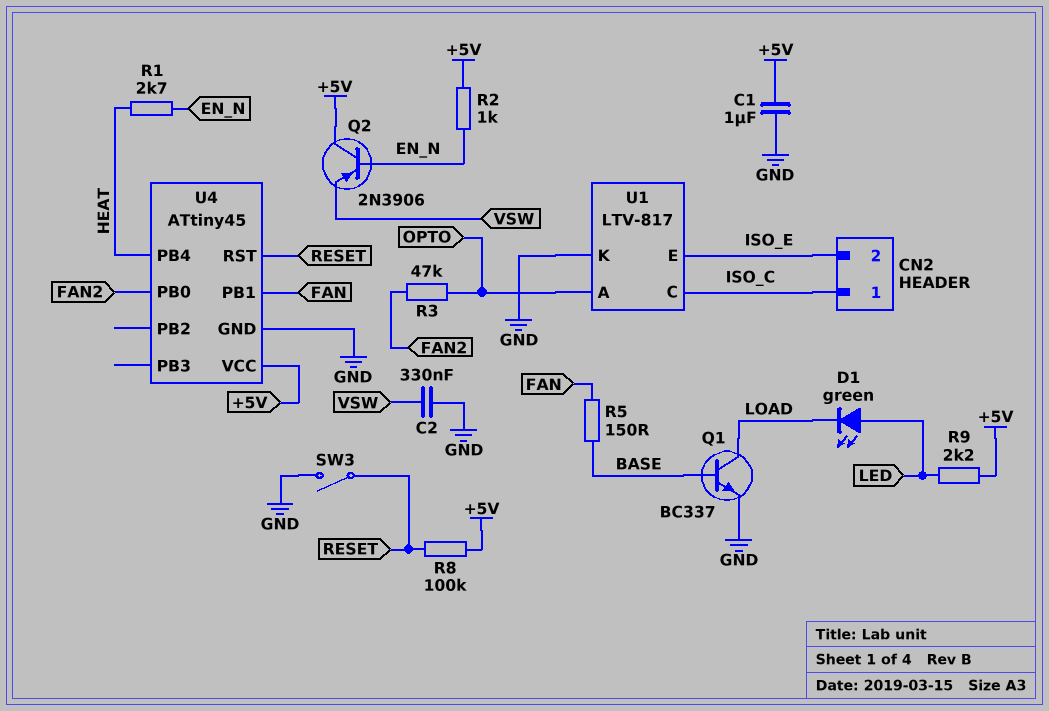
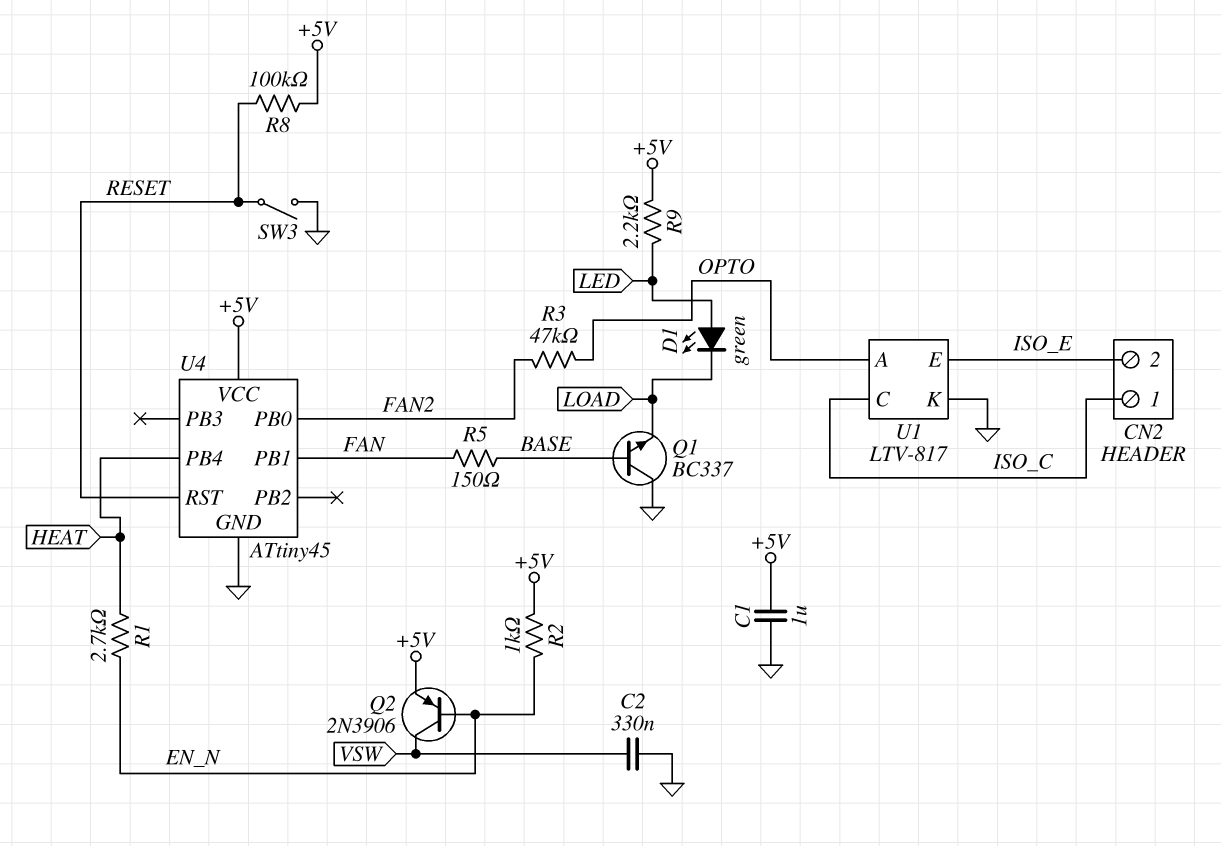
Q1: NPN BC337 (B BASE, C LOAD, E GND) -> NPN BC337 (B BASE, C GND, E LOAD)
Q2: PNP 2N3906 (B EN_N, C +5V, E VSW) -> PNP 2N3906 (B EN_N, C VSW, E +5V)

